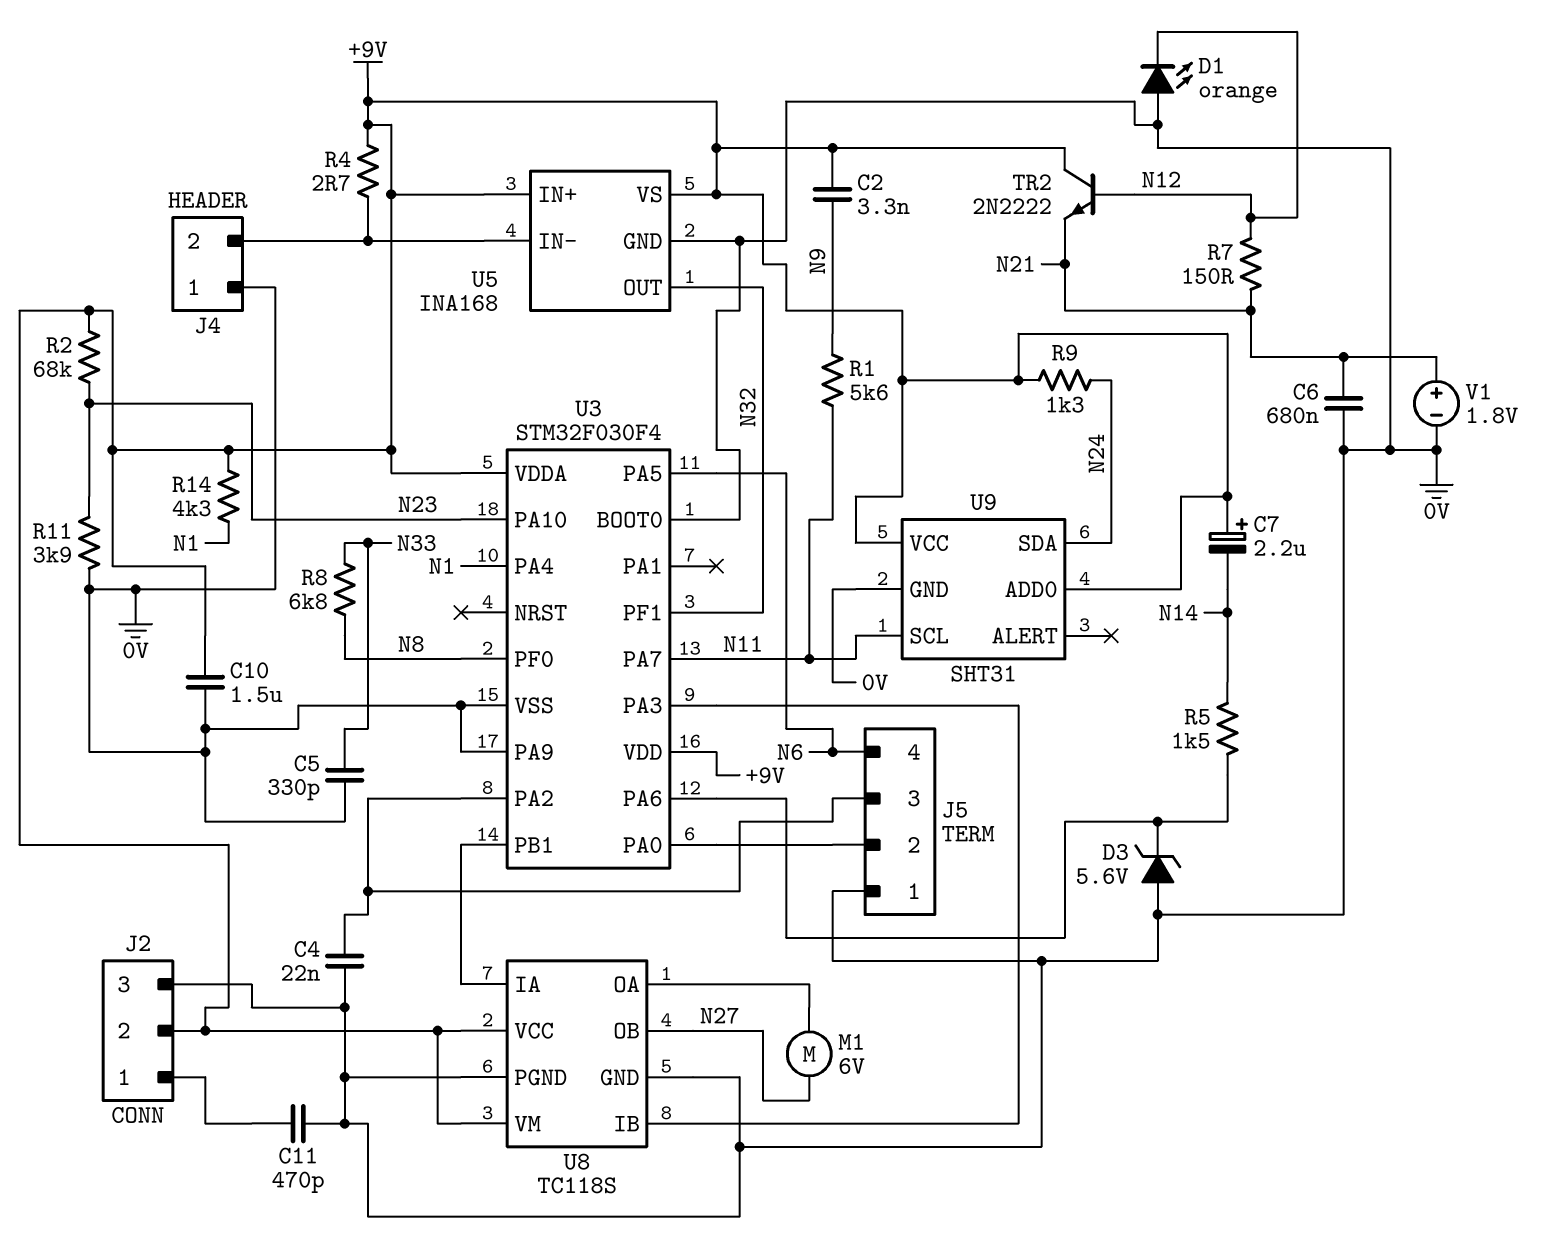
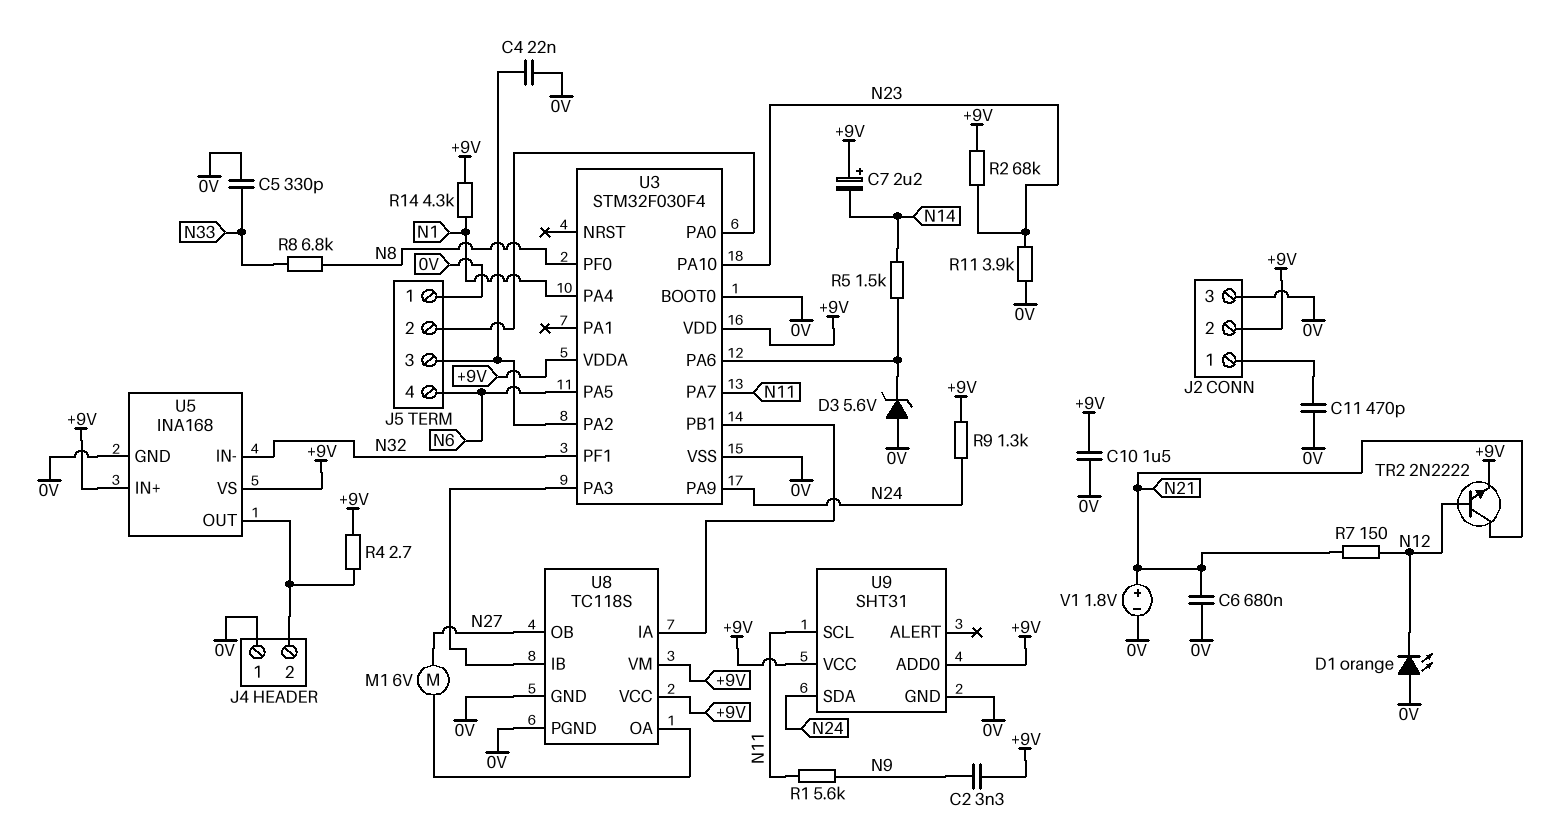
TR2: NPN 2N2222 (B N12, C +9V, E N21) -> NPN 2N2222 (B N12, C N21, E +9V)
U3 pin PA9: 0V -> N24
U5 pin IN-: J4/2 -> N32
U5 pin OUT: N32 -> J4/2

